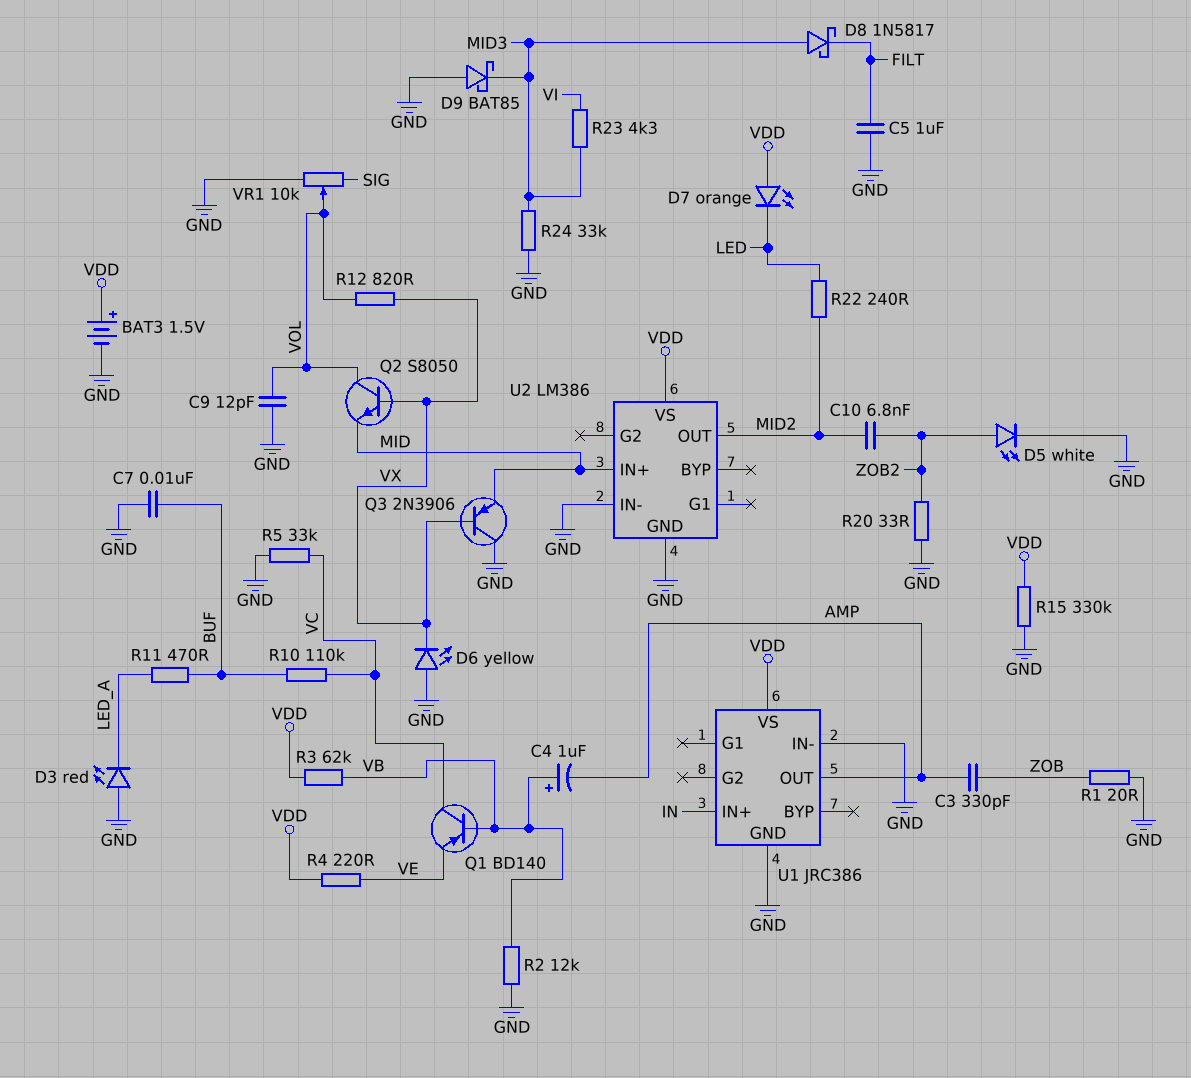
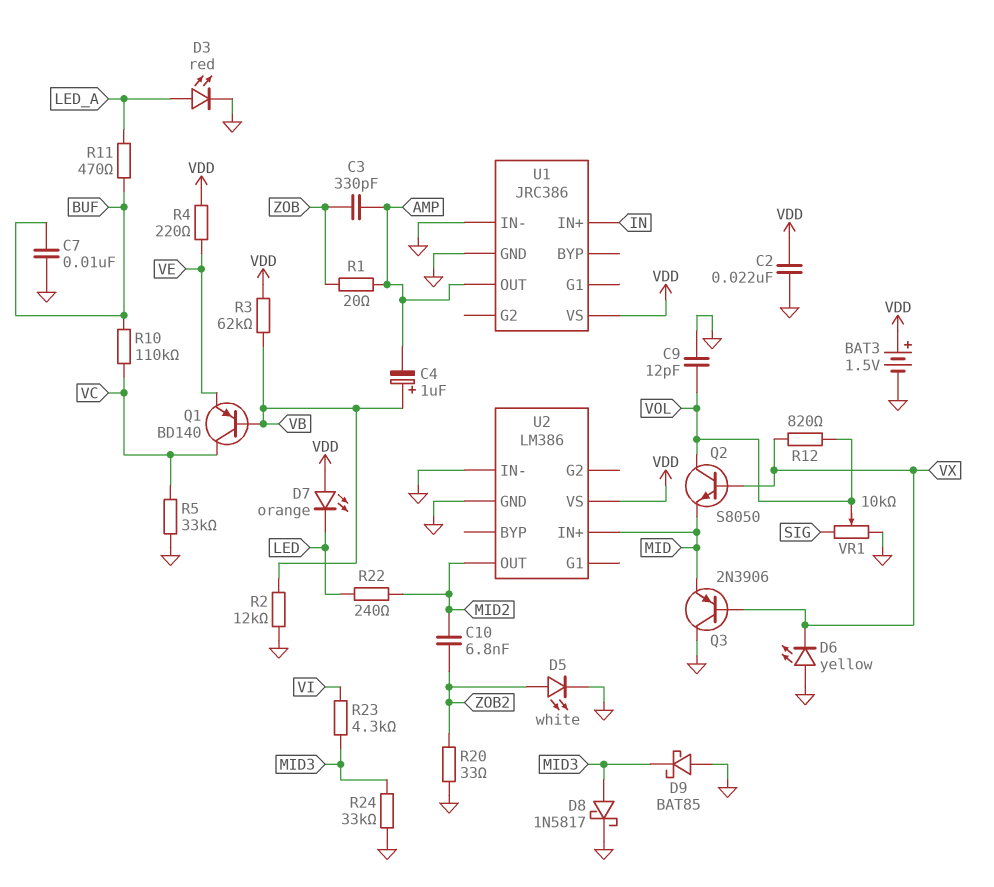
C2: none -> 22nF (GND, VDD)
C5: 1uF (FILT, GND) -> none
D3: LED red (A GND, K LED_A) -> LED red (A LED_A, K GND)
D8: schottky 1N5817 (A MID3, K FILT) -> schottky 1N5817 (A MID3, K GND)
R1: 20 (GND, ZOB) -> 20 (AMP, ZOB)
R15: 330k (GND, VDD) -> none

